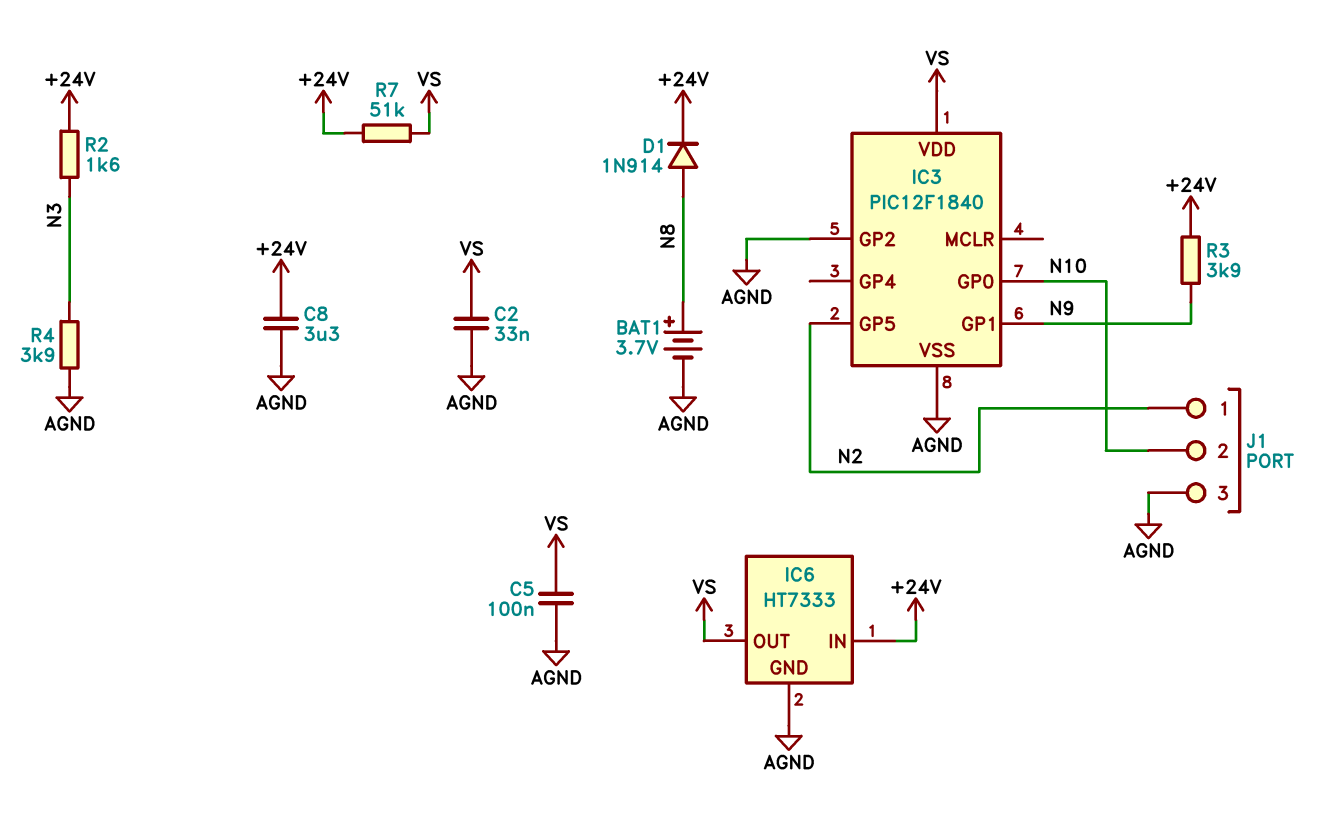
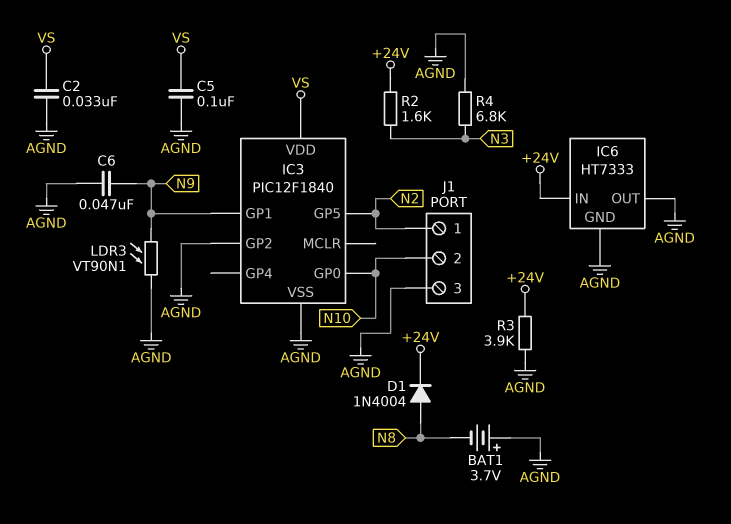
BAT1: 3.7V (plus N8, minus AGND) -> 3.7V (plus AGND, minus N8)
C6: none -> 47nF (AGND, N9)
C8: 3.3uF (+24V, AGND) -> none
D1: diode 1N914 (A N8, K +24V) -> diode 1N4004 (A N8, K +24V)
IC6 pin OUT: VS -> AGND
LDR3: none -> VT90N1 (AGND, N9)
R3: 3.9k (+24V, N9) -> 3.9k (+24V, AGND)
R4: 3.9k (AGND, N3) -> 6.8k (AGND, N3)
R7: 51k (+24V, VS) -> none

